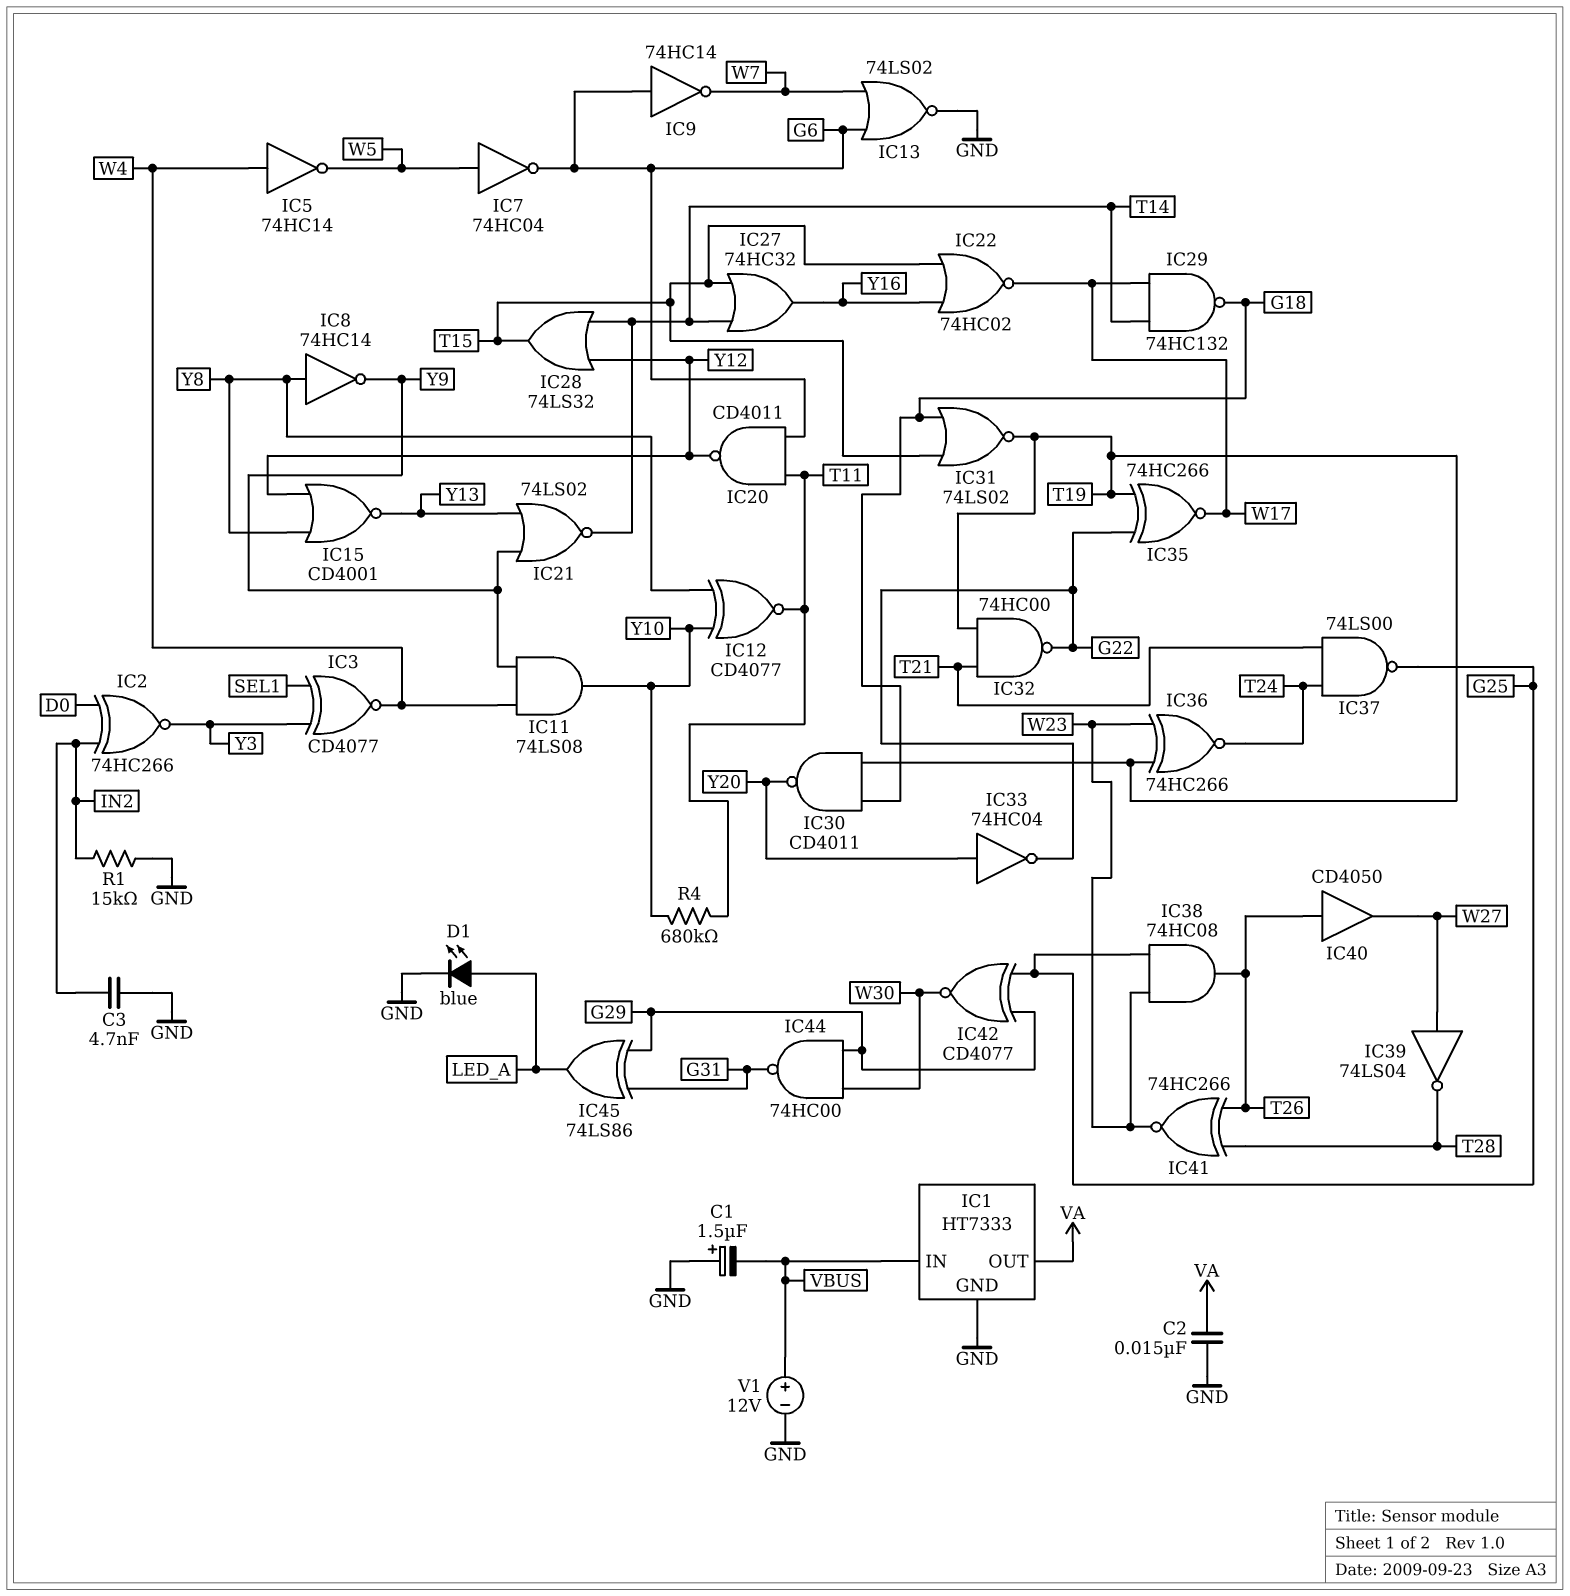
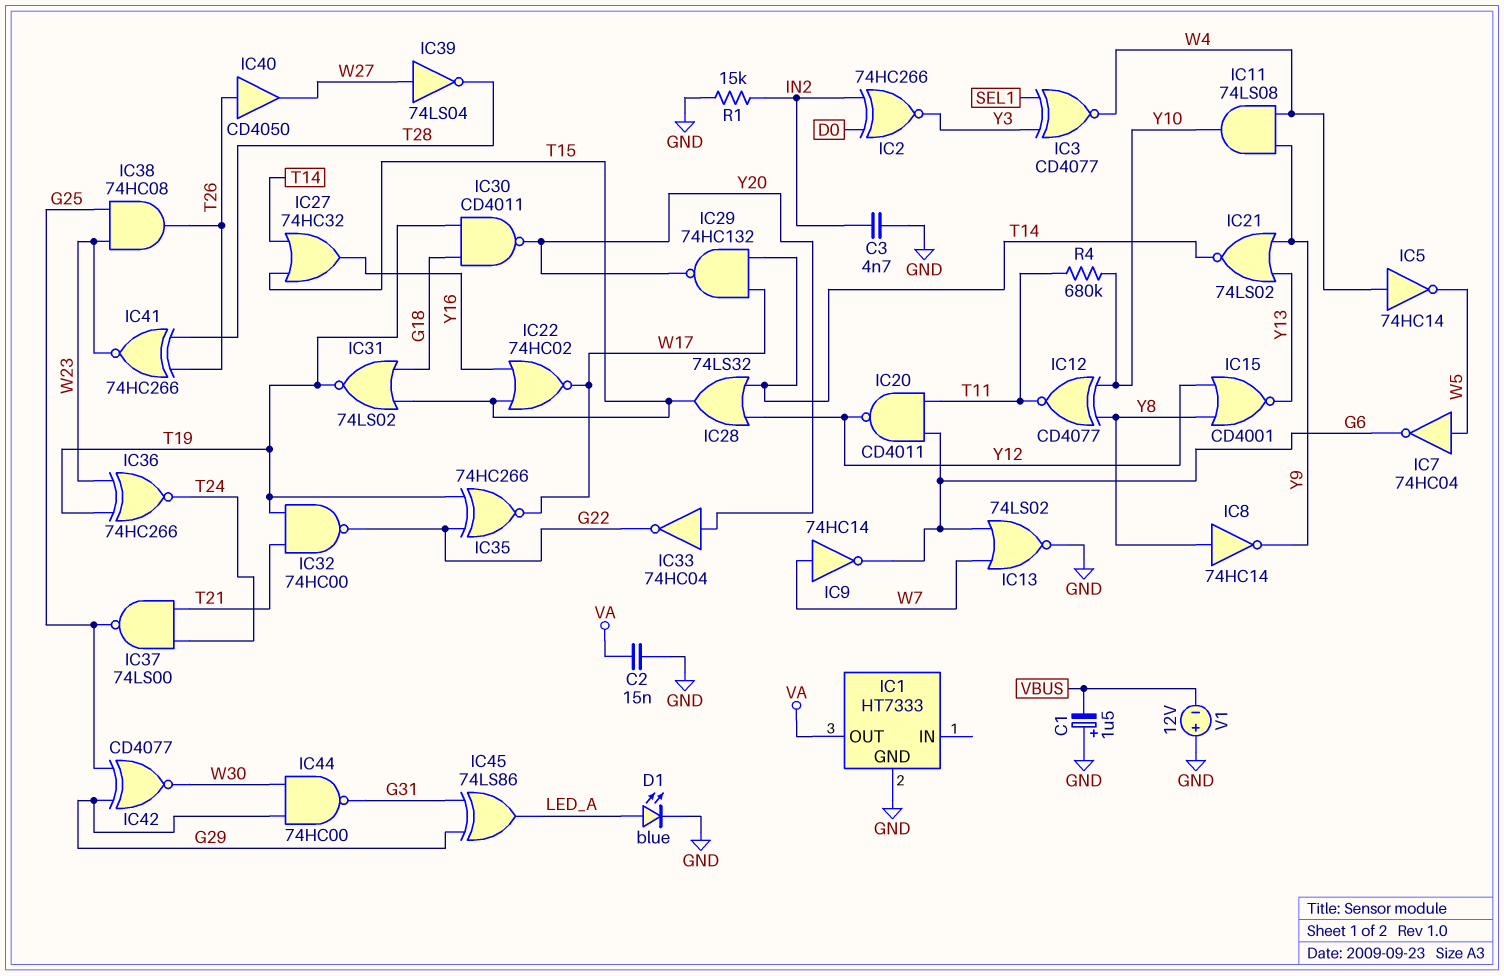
IC1 pin IN: VBUS -> none
IC9: NOT 74HC14 (in G6, out W7) -> NOT 74HC14 (in W7, out G6)
IC29: NAND 74HC132 (in T14, in W17, out G18) -> NAND 74HC132 (in T14, in W17, out Y20)
V1: 12V (plus VBUS, minus GND) -> 12V (plus GND, minus VBUS)

